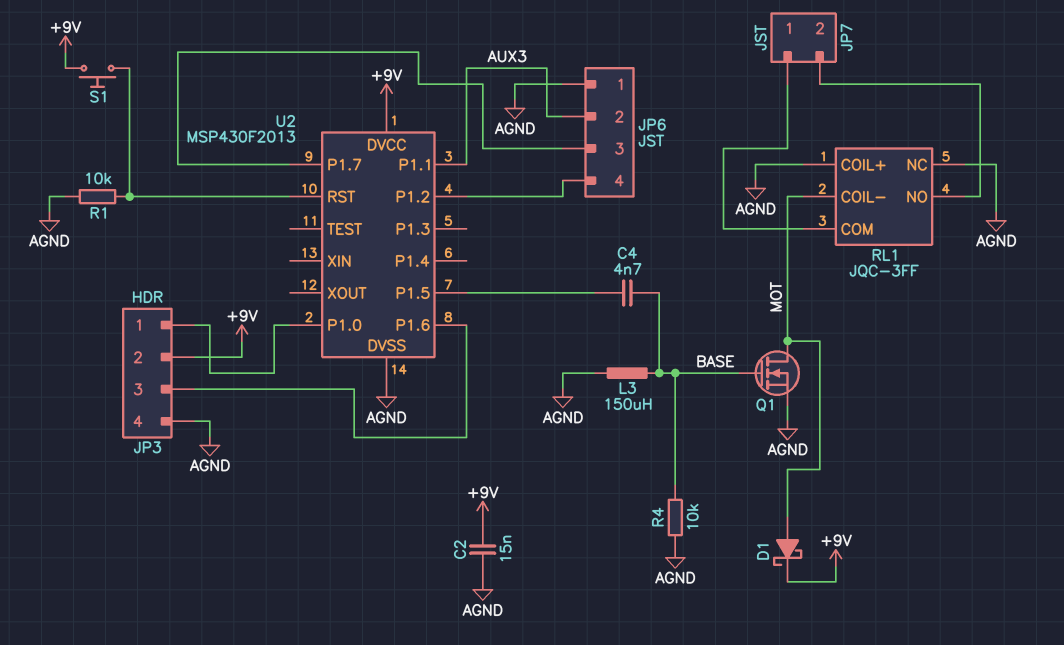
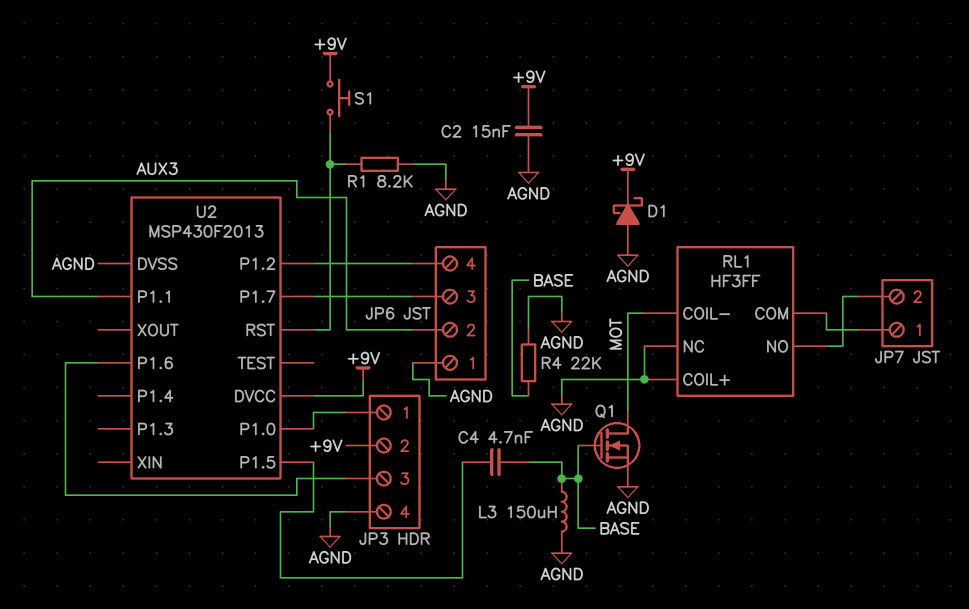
D1: schottky (A MOT, K +9V) -> schottky (A AGND, K +9V)
R1: 10k (AGND, U2/RST) -> 8.2k (AGND, U2/RST)
R4: 10k (AGND, BASE) -> 22k (AGND, BASE)
RL1: JQC-3FF -> HF3FF

